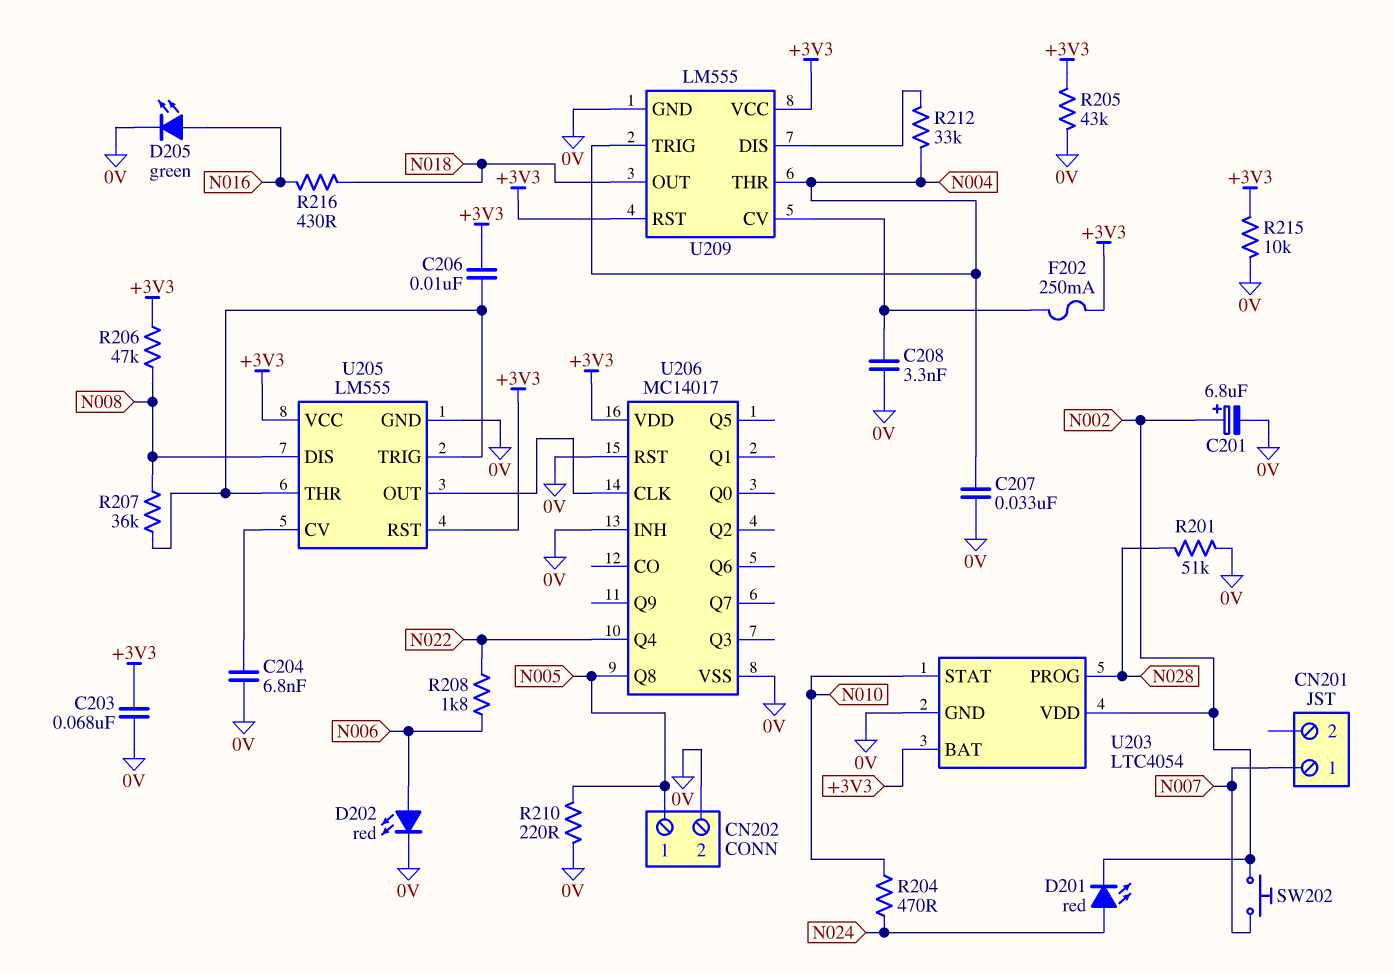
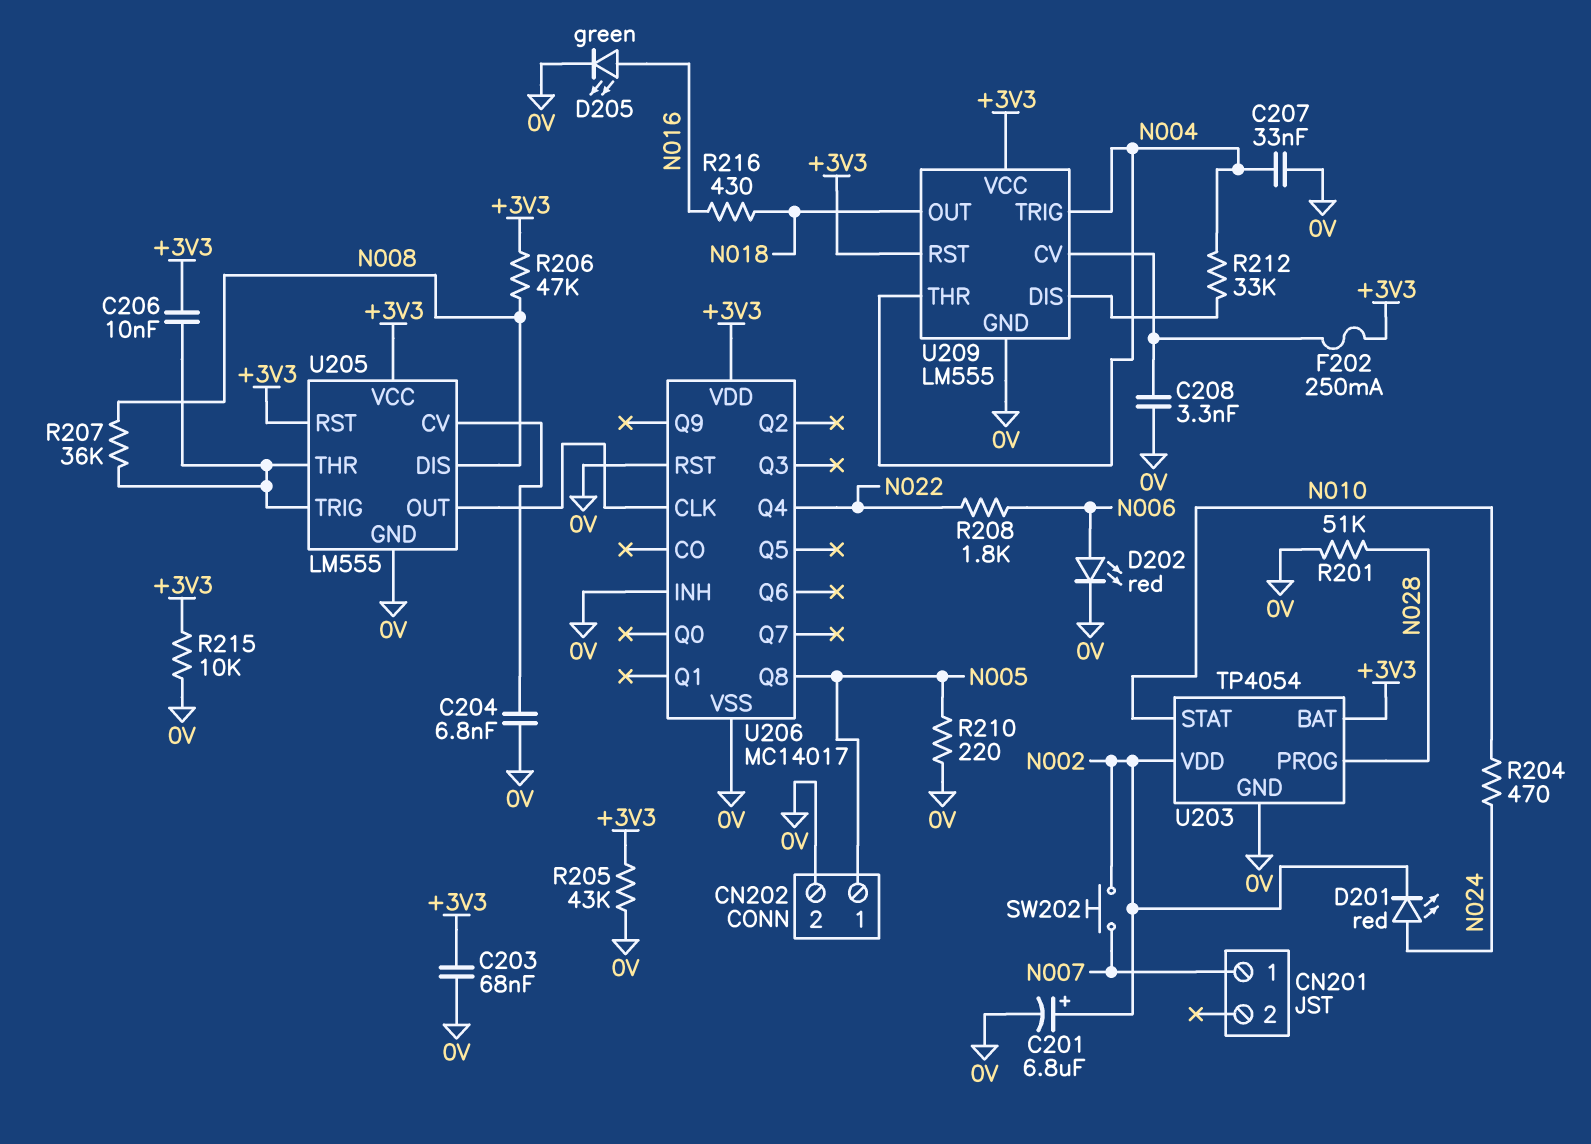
U203: LTC4054 -> TP4054

